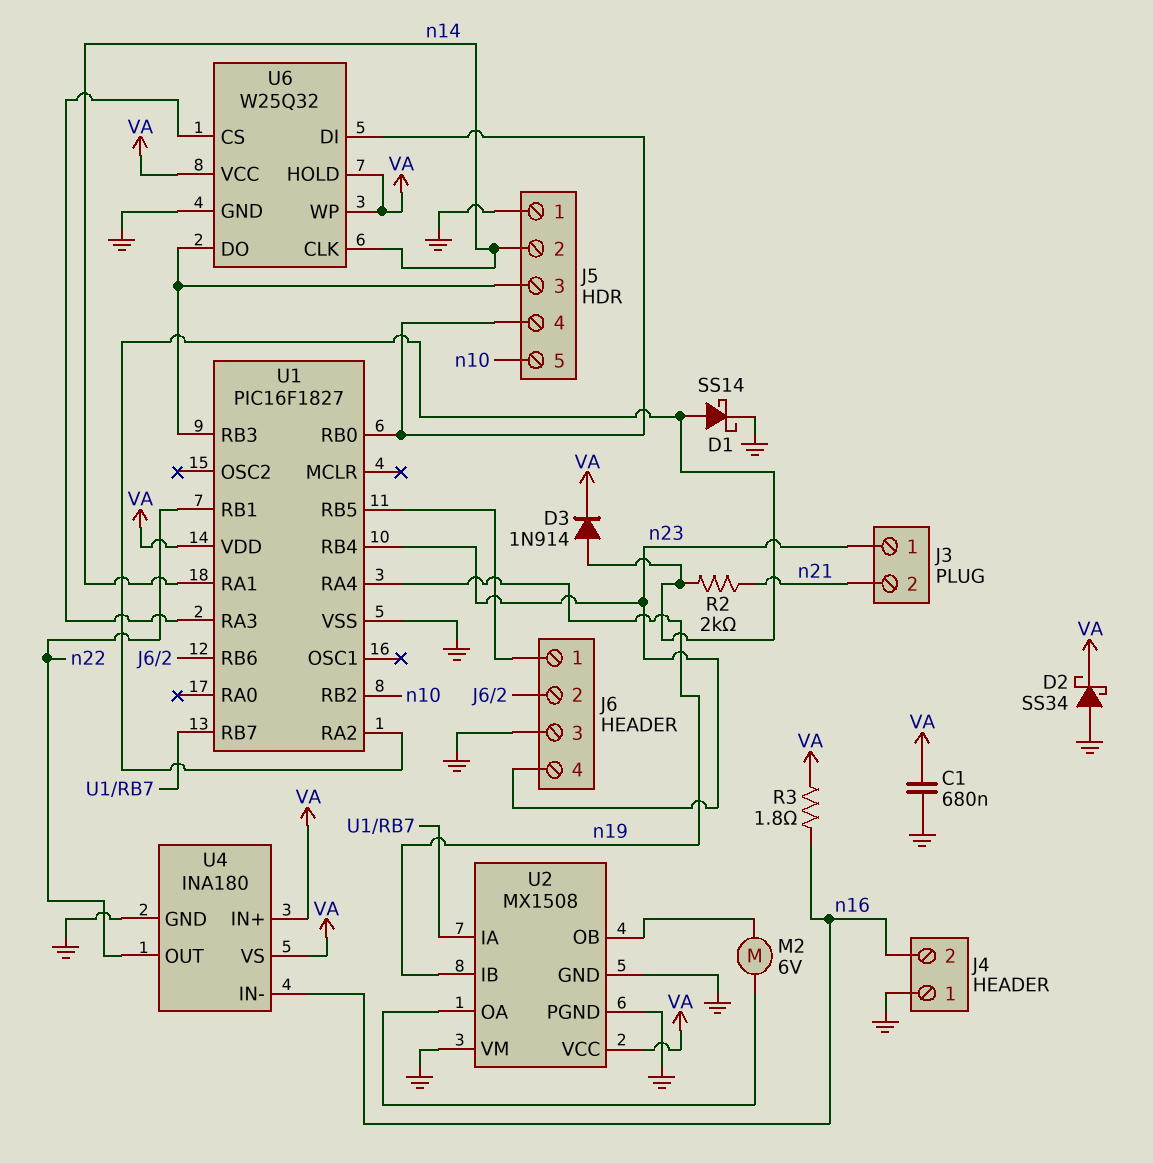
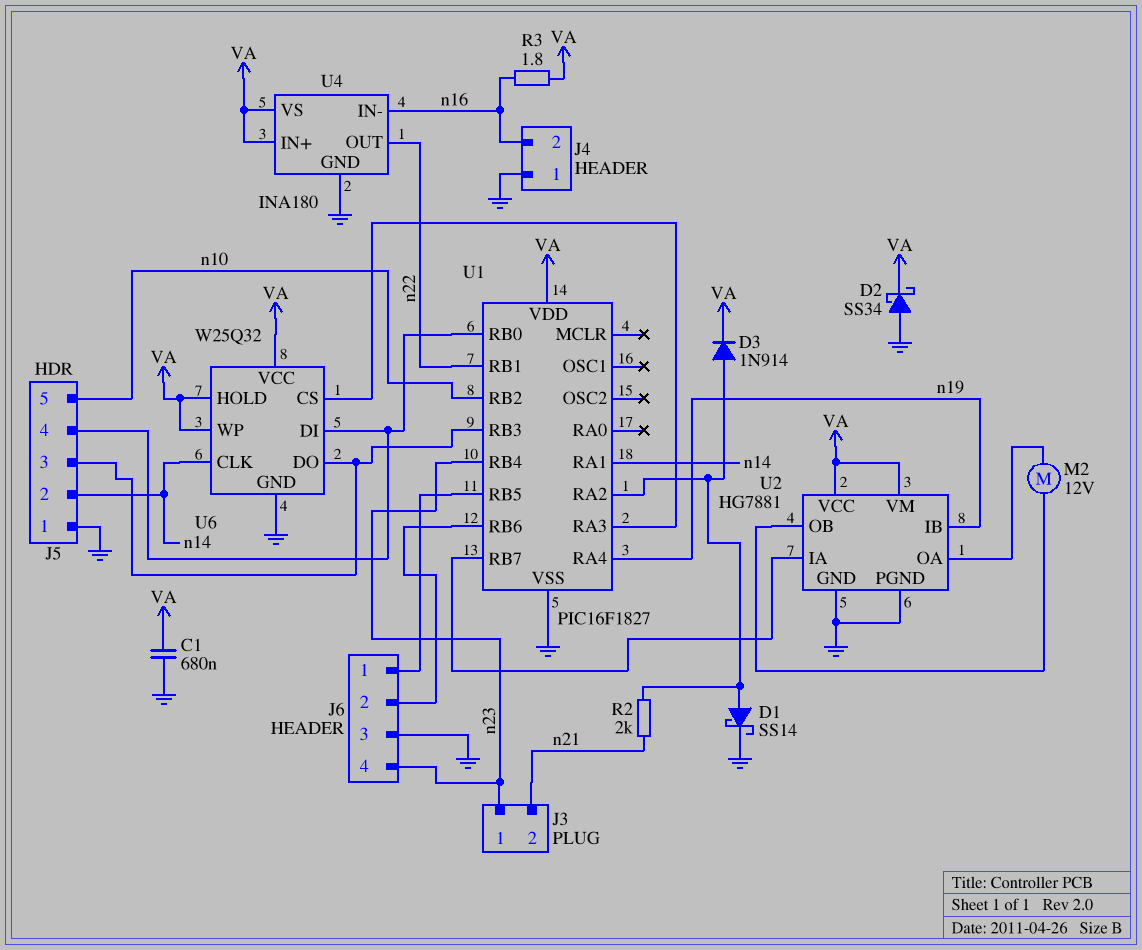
M2: motor 6V (U2/OA, U2/OB) -> motor 12V (U2/OA, U2/OB)
U2: MX1508 -> HG7881
U2 pin VM: GND -> VA

